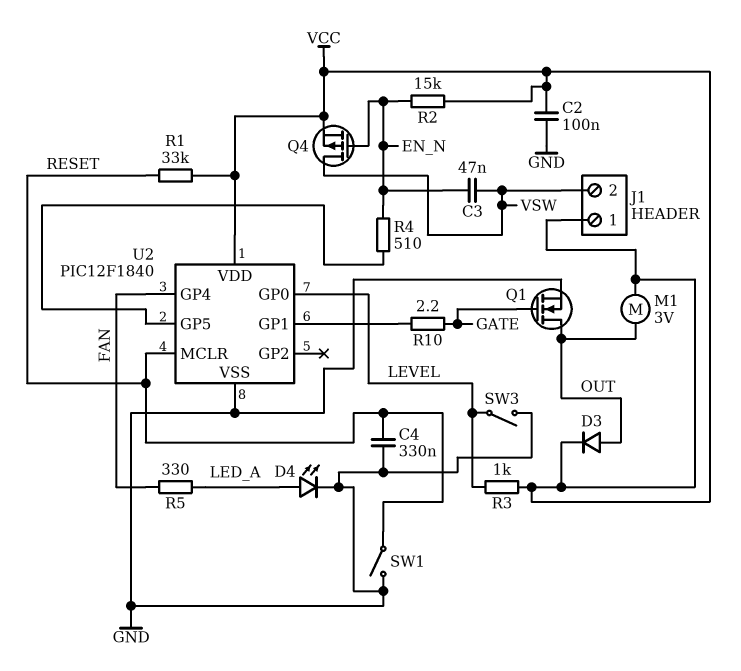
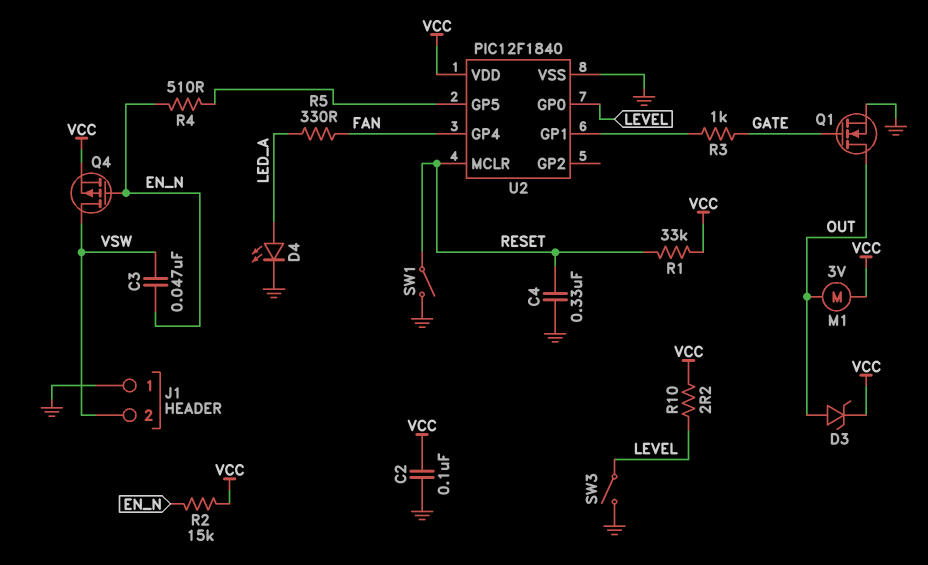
D3: diode (A OUT, K VCC) -> zener (A OUT, K VCC)
J1 pin 1: VCC -> GND
R3: 1k (LEVEL, VCC) -> 1k (GATE, U2/GP1)
R10: 2.2 (GATE, U2/GP1) -> 2.2 (LEVEL, VCC)

